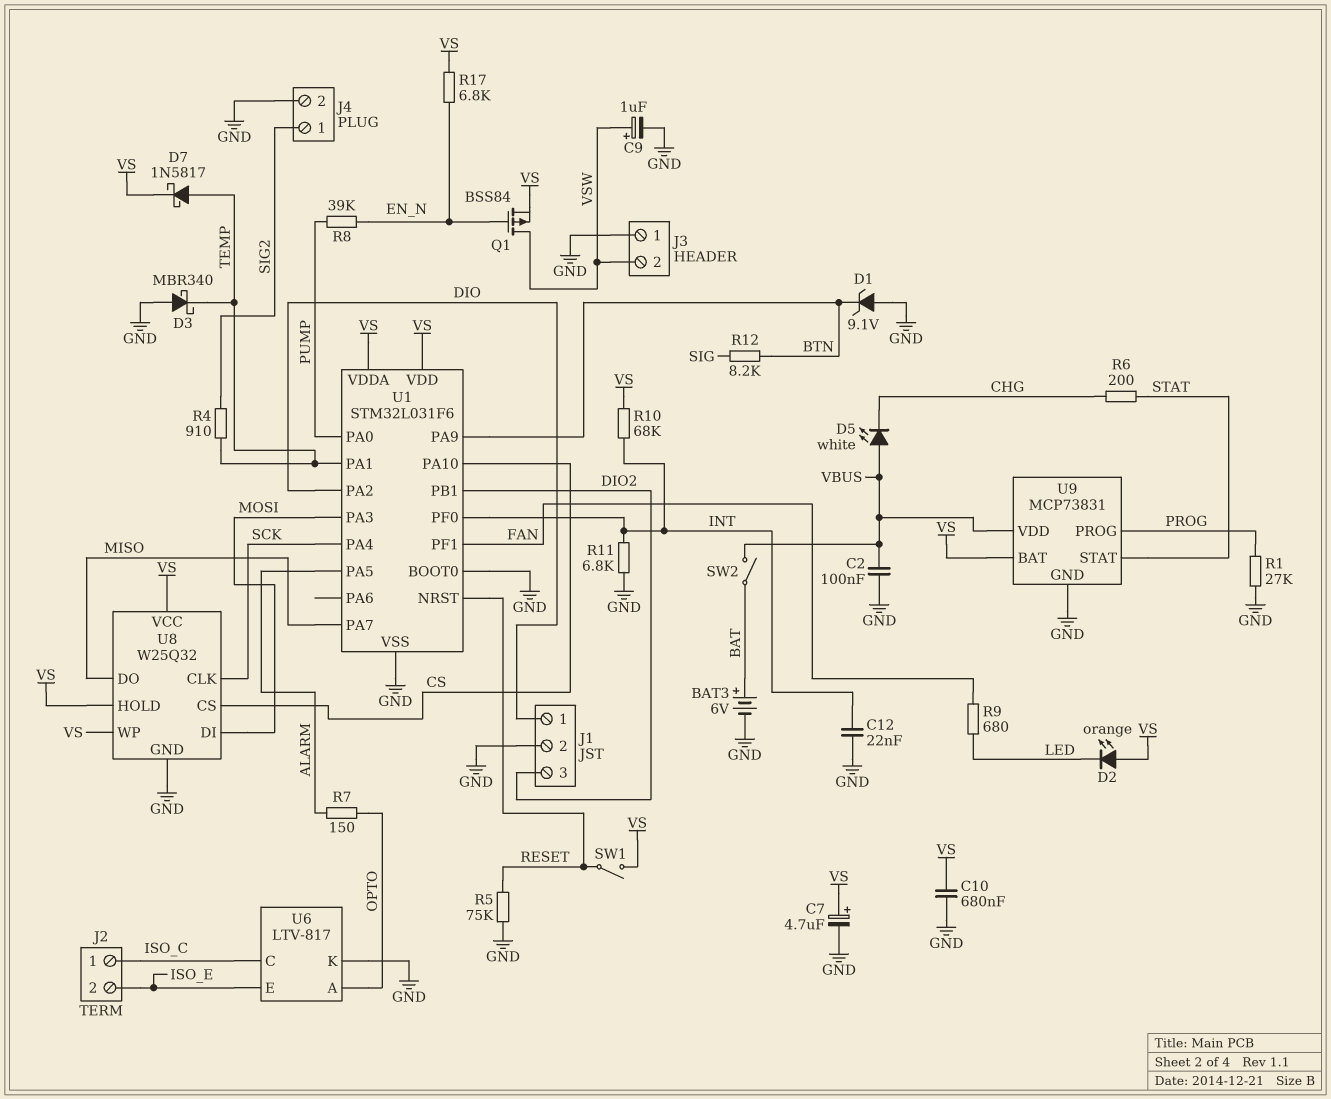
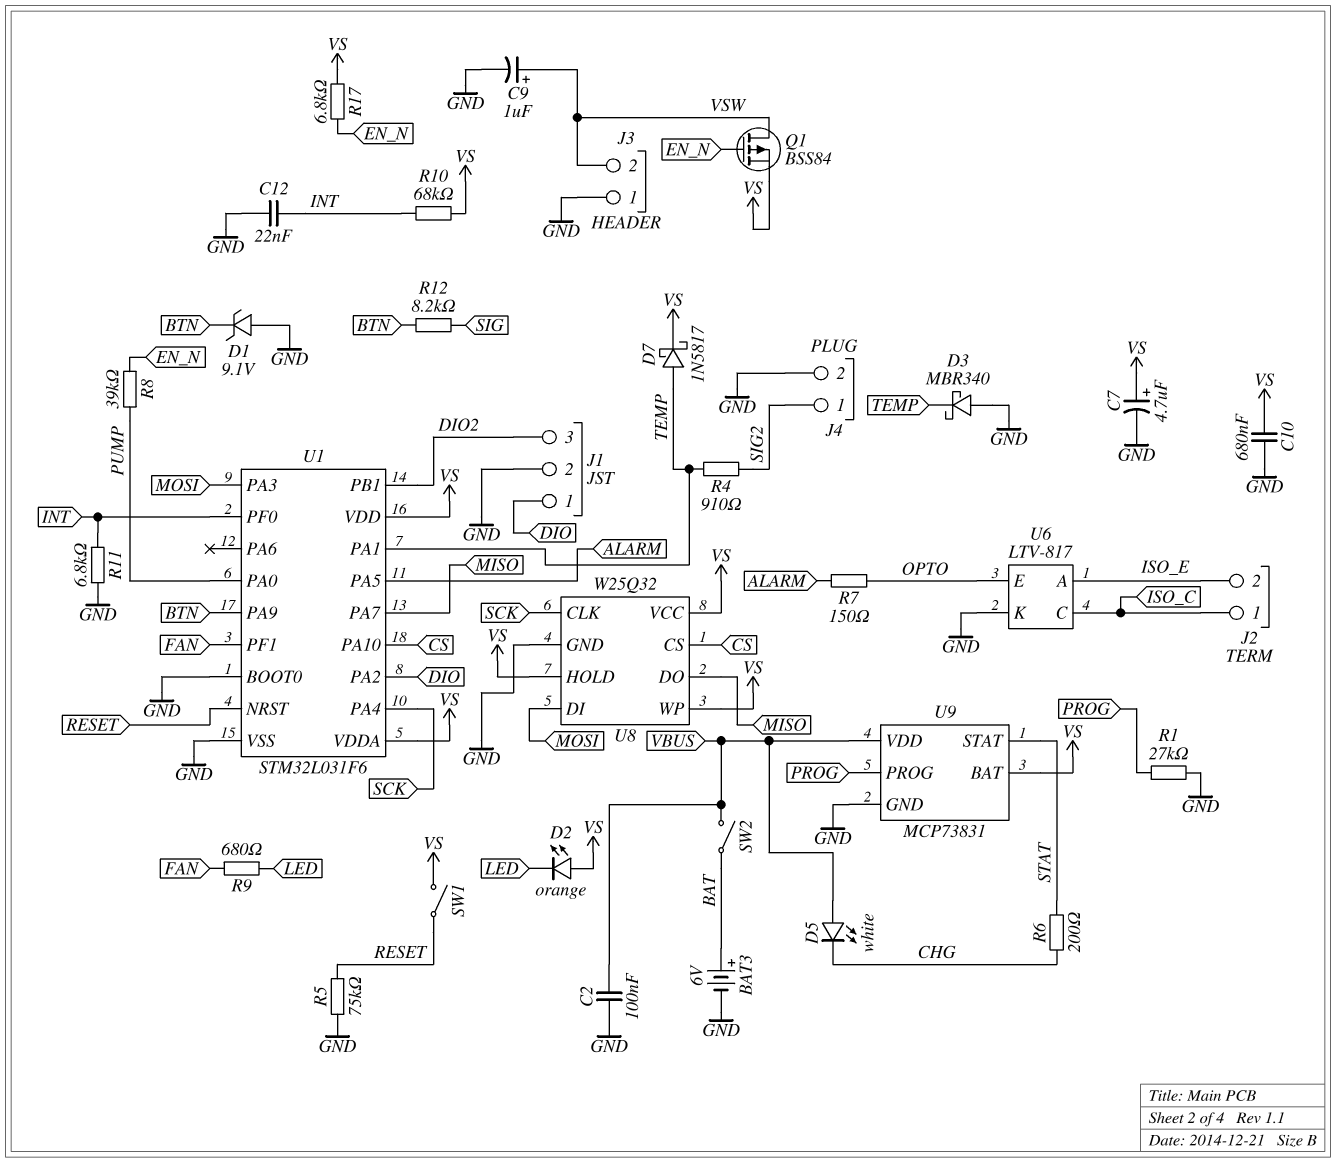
U6 pin A: OPTO -> ISO_E
U6 pin E: ISO_E -> OPTO

